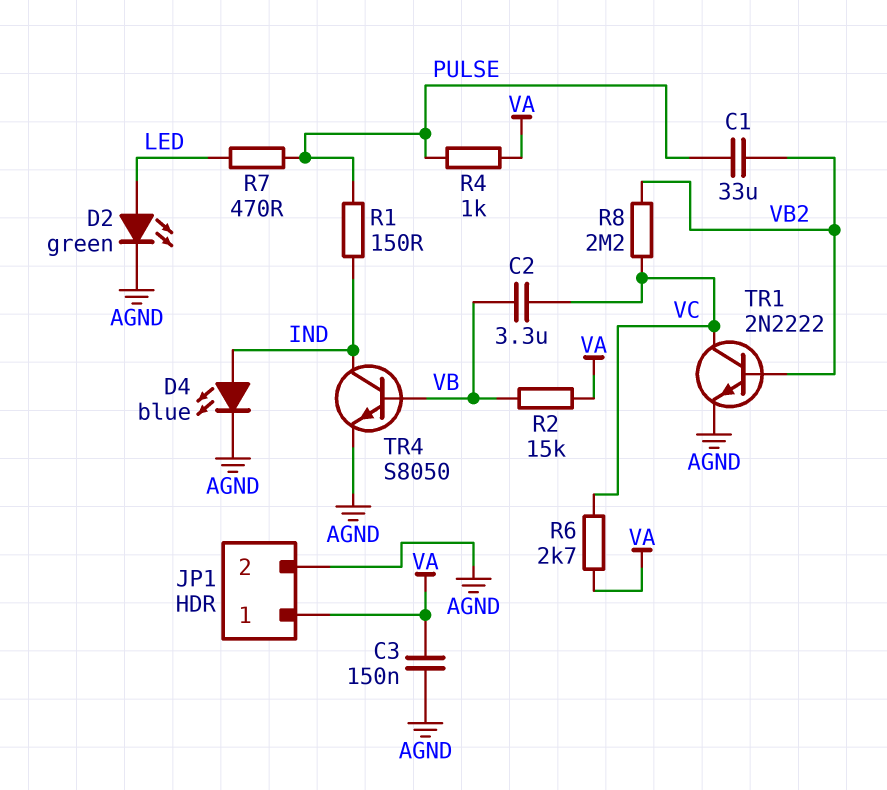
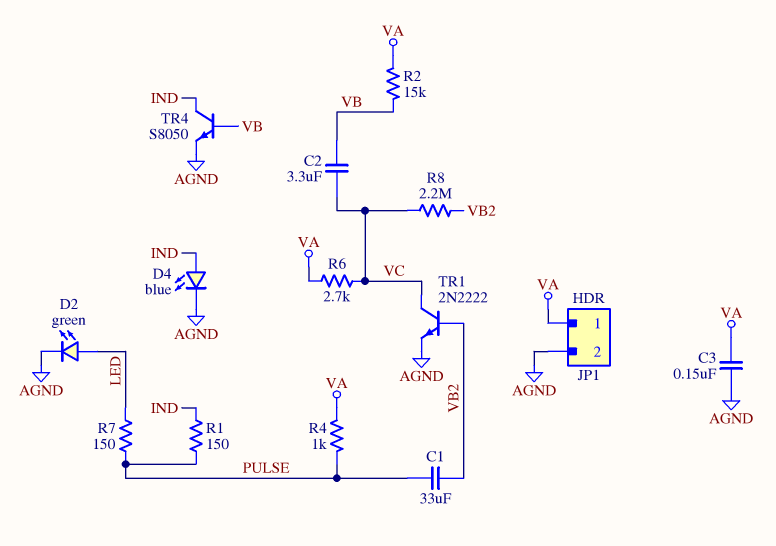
R7: 470 (LED, PULSE) -> 150 (LED, PULSE)

